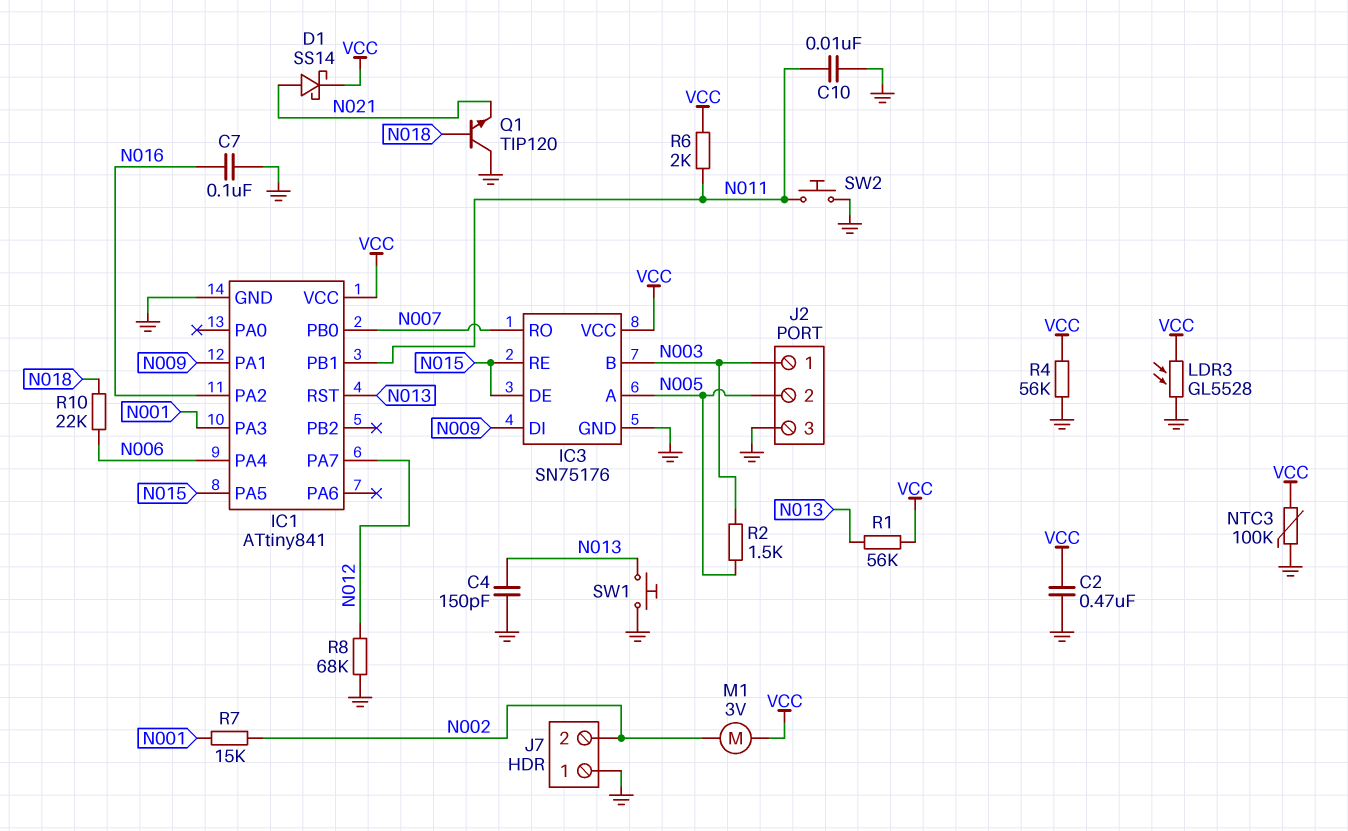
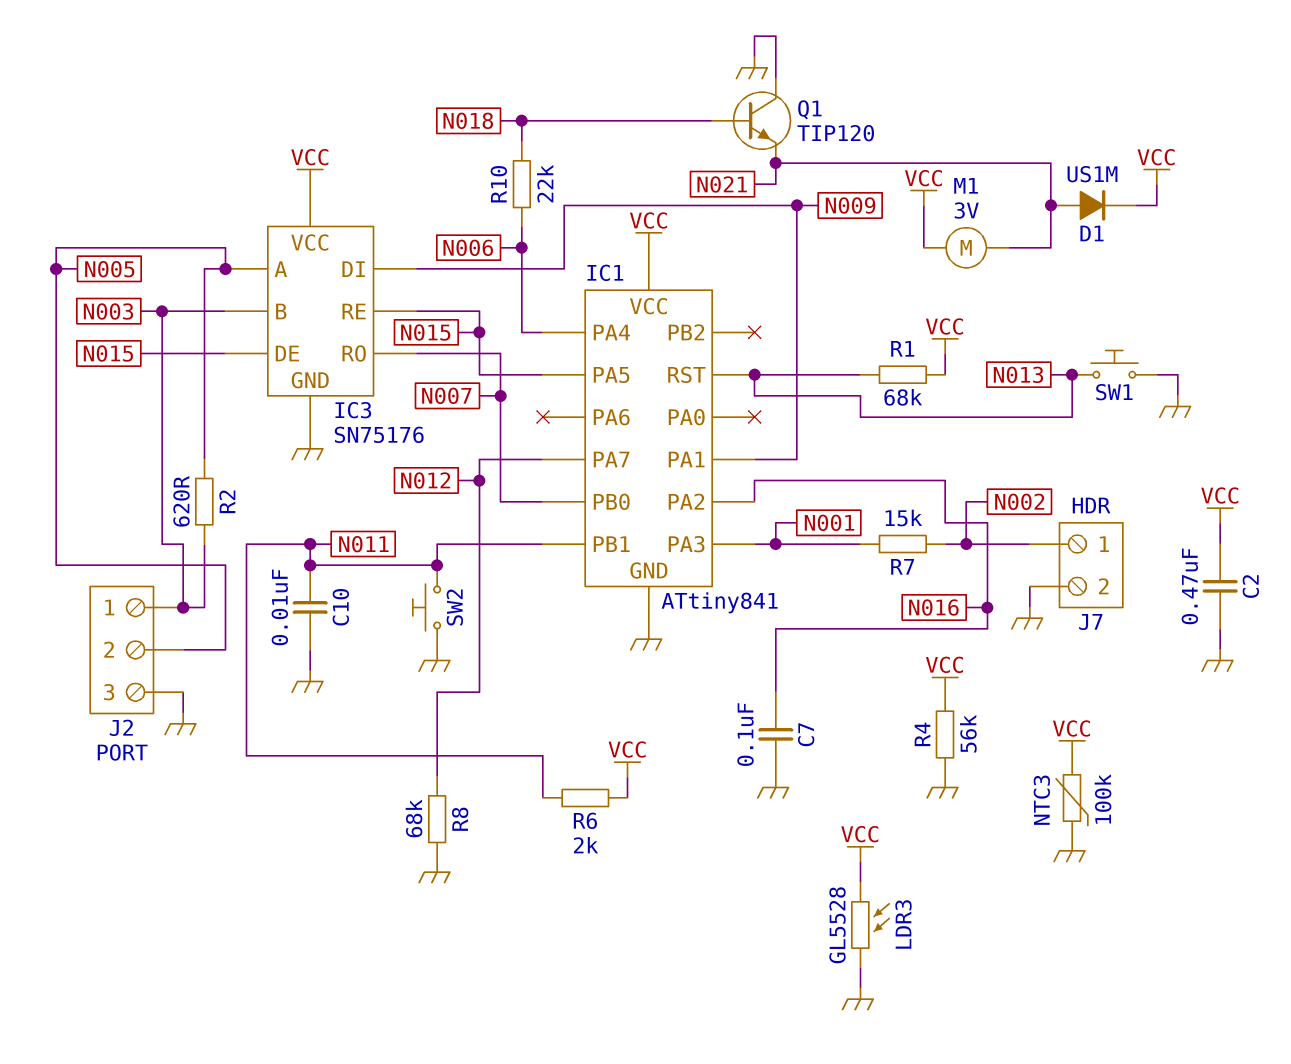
C4: 150pF (GND, N013) -> none
D1: schottky SS14 (A N021, K VCC) -> diode US1M (A N021, K VCC)
J7 pin 1: GND -> N002
J7 pin 2: N002 -> GND
M1: motor 3V (N002, VCC) -> motor 3V (N021, VCC)
R1: 56k (N013, VCC) -> 68k (N013, VCC)
R2: 1.5k (N003, N005) -> 620 (N003, N005)

